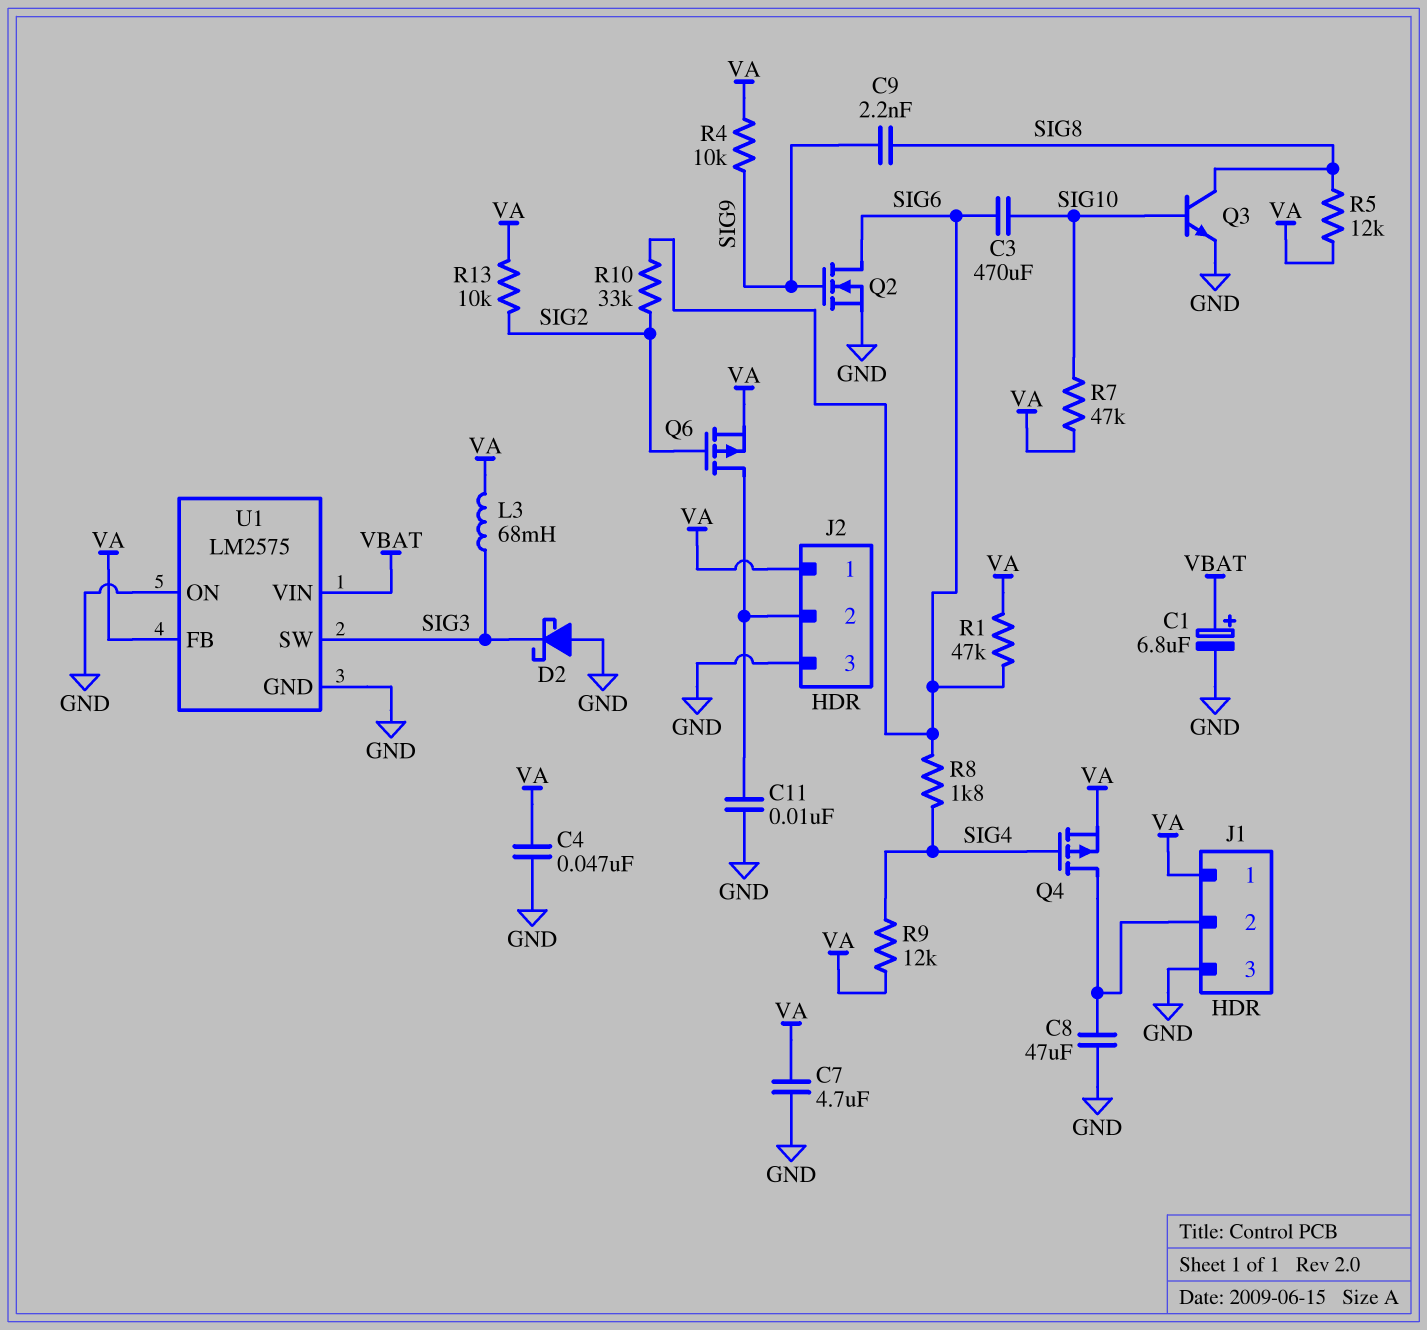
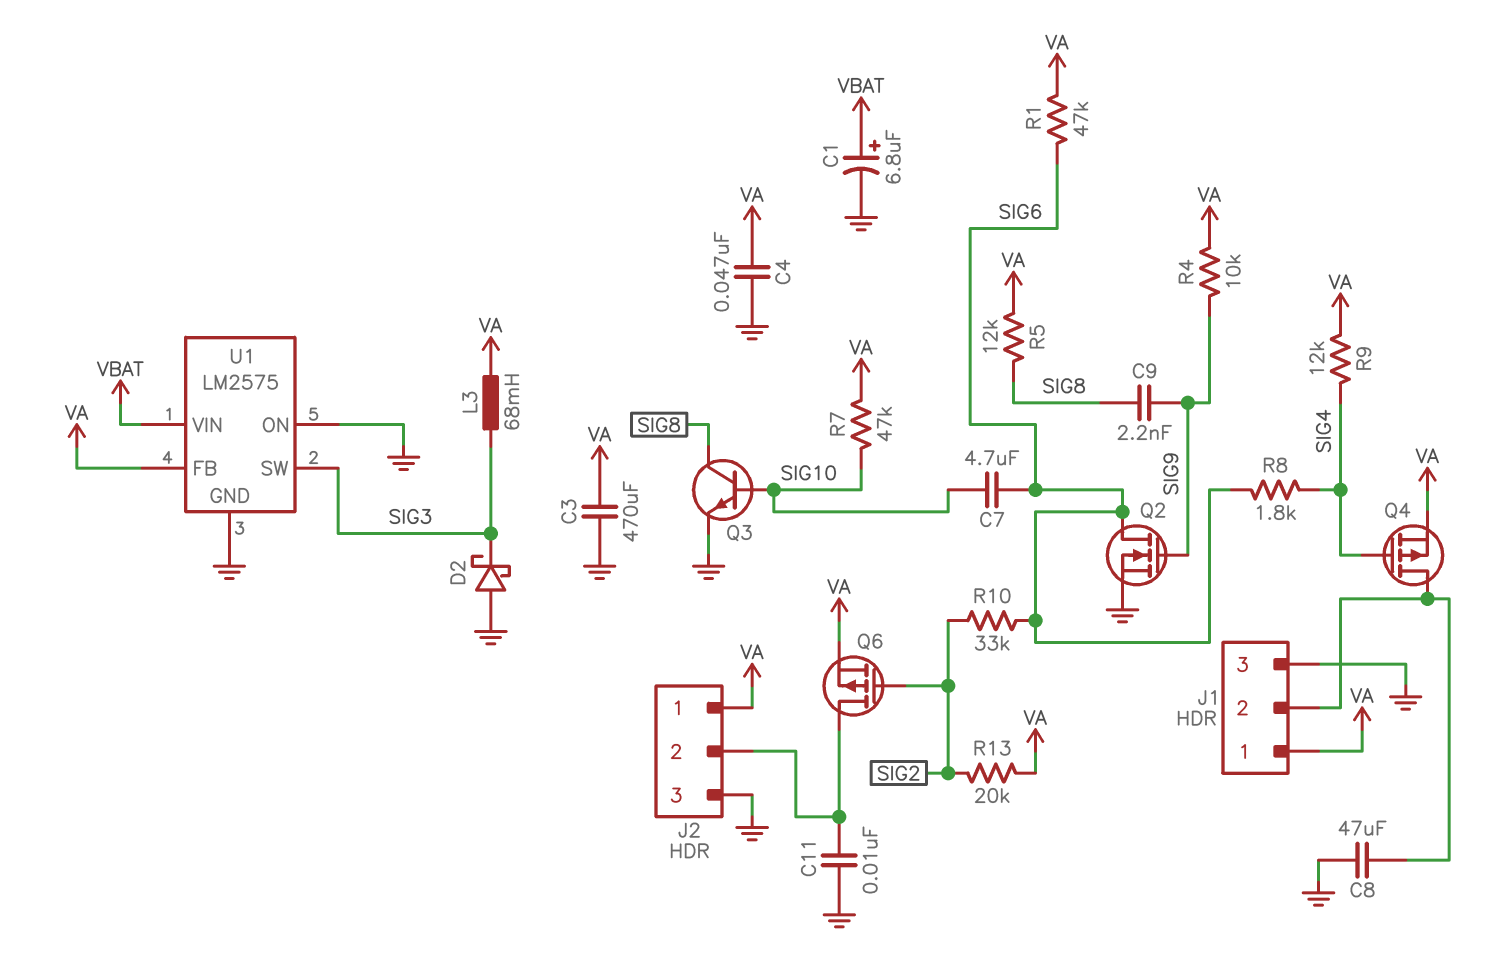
C3: 470uF (SIG6, SIG10) -> 470uF (GND, VA)
C7: 4.7uF (GND, VA) -> 4.7uF (SIG6, SIG10)
R13: 10k (SIG2, VA) -> 20k (SIG2, VA)

